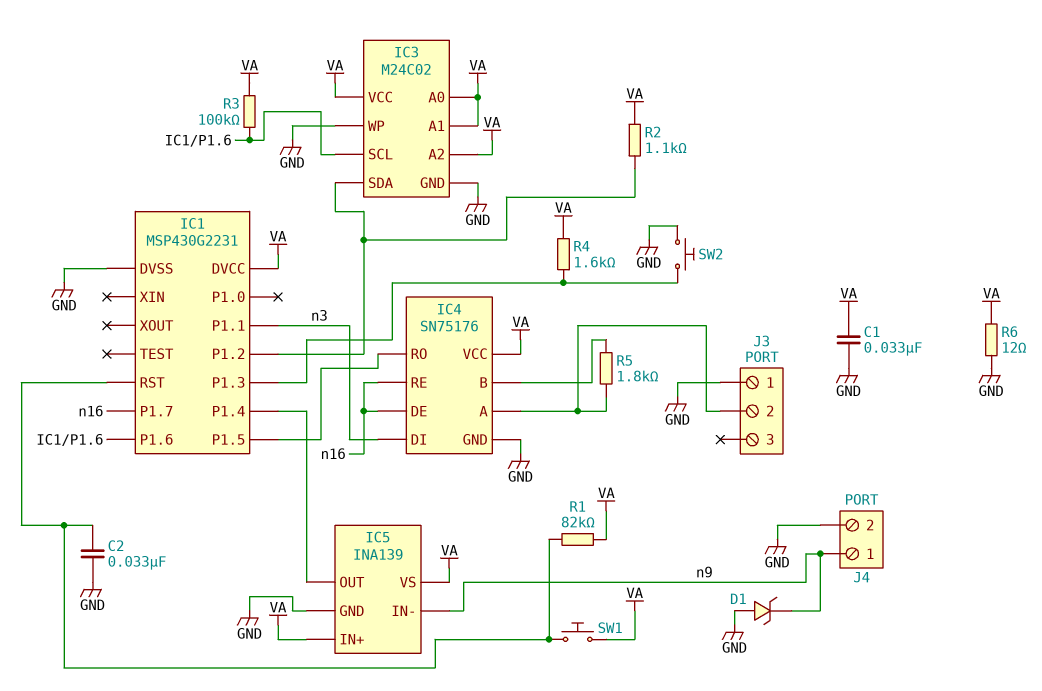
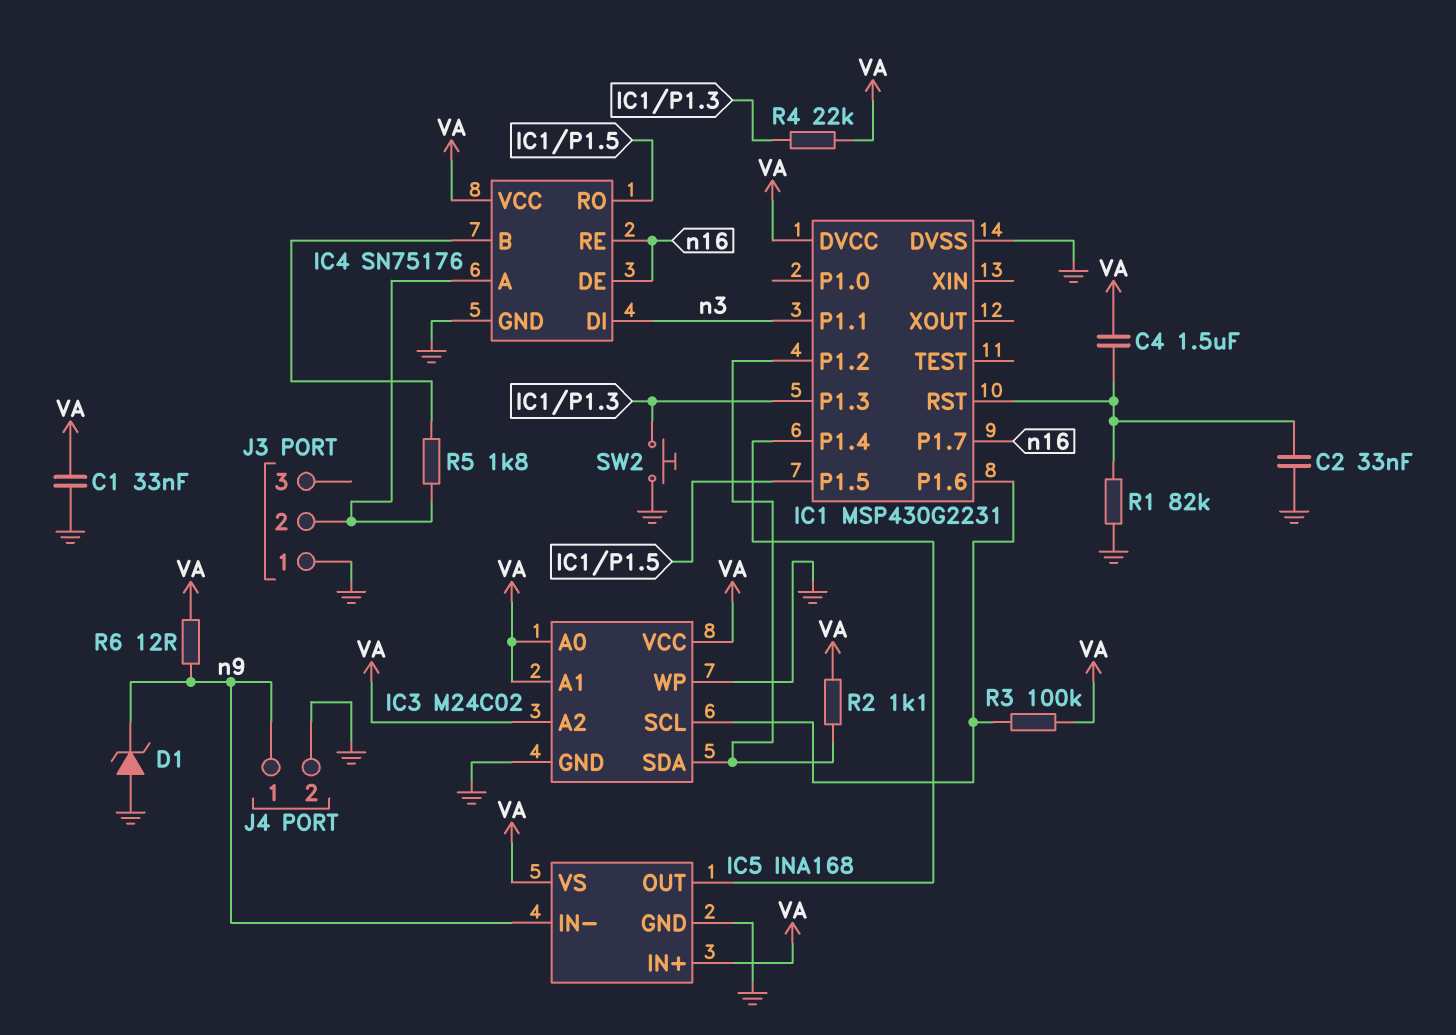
C4: none -> 1.5uF (IC1/RST, VA)
IC5: INA139 -> INA168
R1: 82k (IC1/RST, VA) -> 82k (GND, IC1/RST)
R4: 1.6k (IC1/P1.3, VA) -> 22k (IC1/P1.3, VA)
R6: 12 (GND, VA) -> 12 (VA, n9)
SW1: button (IC1/RST, VA) -> none

